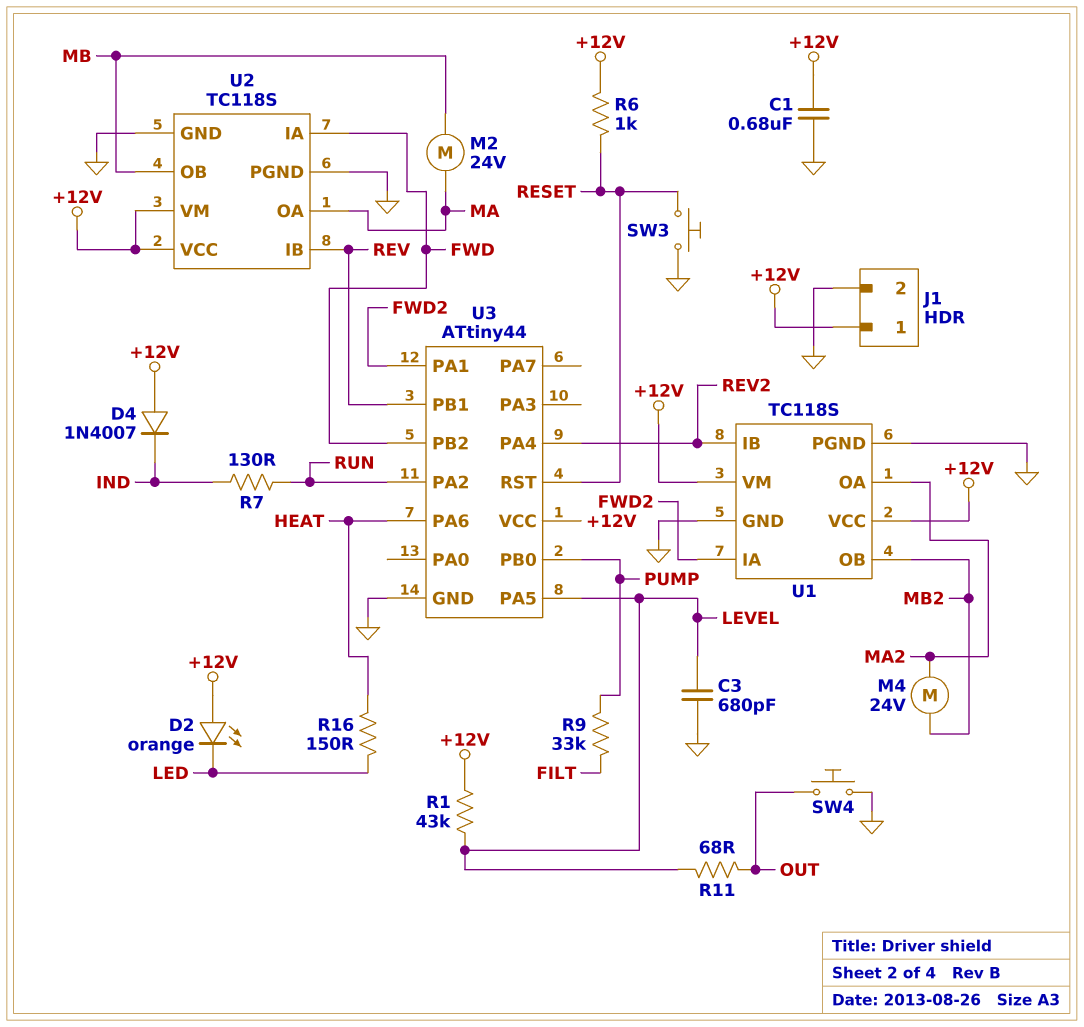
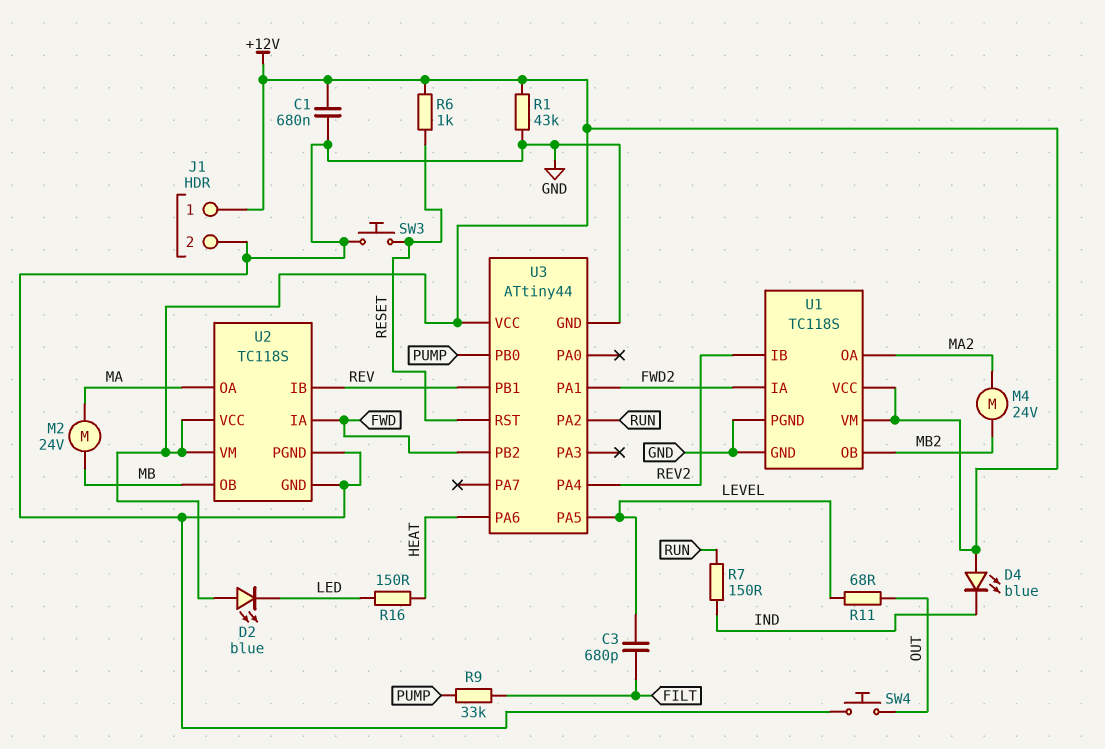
C3: 680pF (GND, LEVEL) -> 680pF (FILT, LEVEL)
D2: LED orange (A +12V, K LED) -> LED blue (A +12V, K LED)
D4: diode 1N4007 (A +12V, K IND) -> LED blue (A +12V, K IND)
R1: 43k (+12V, LEVEL) -> 43k (+12V, GND)
R7: 130 (IND, RUN) -> 150 (IND, RUN)

